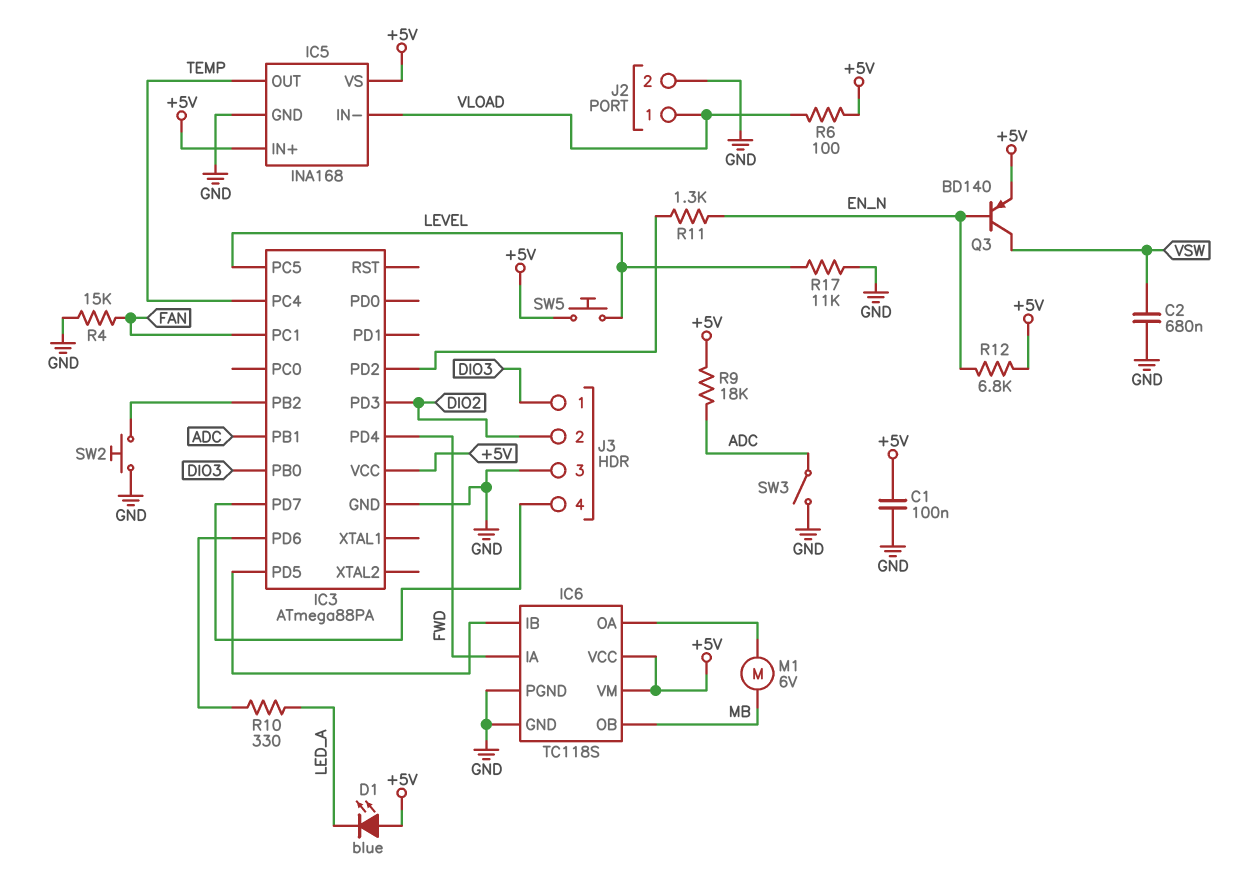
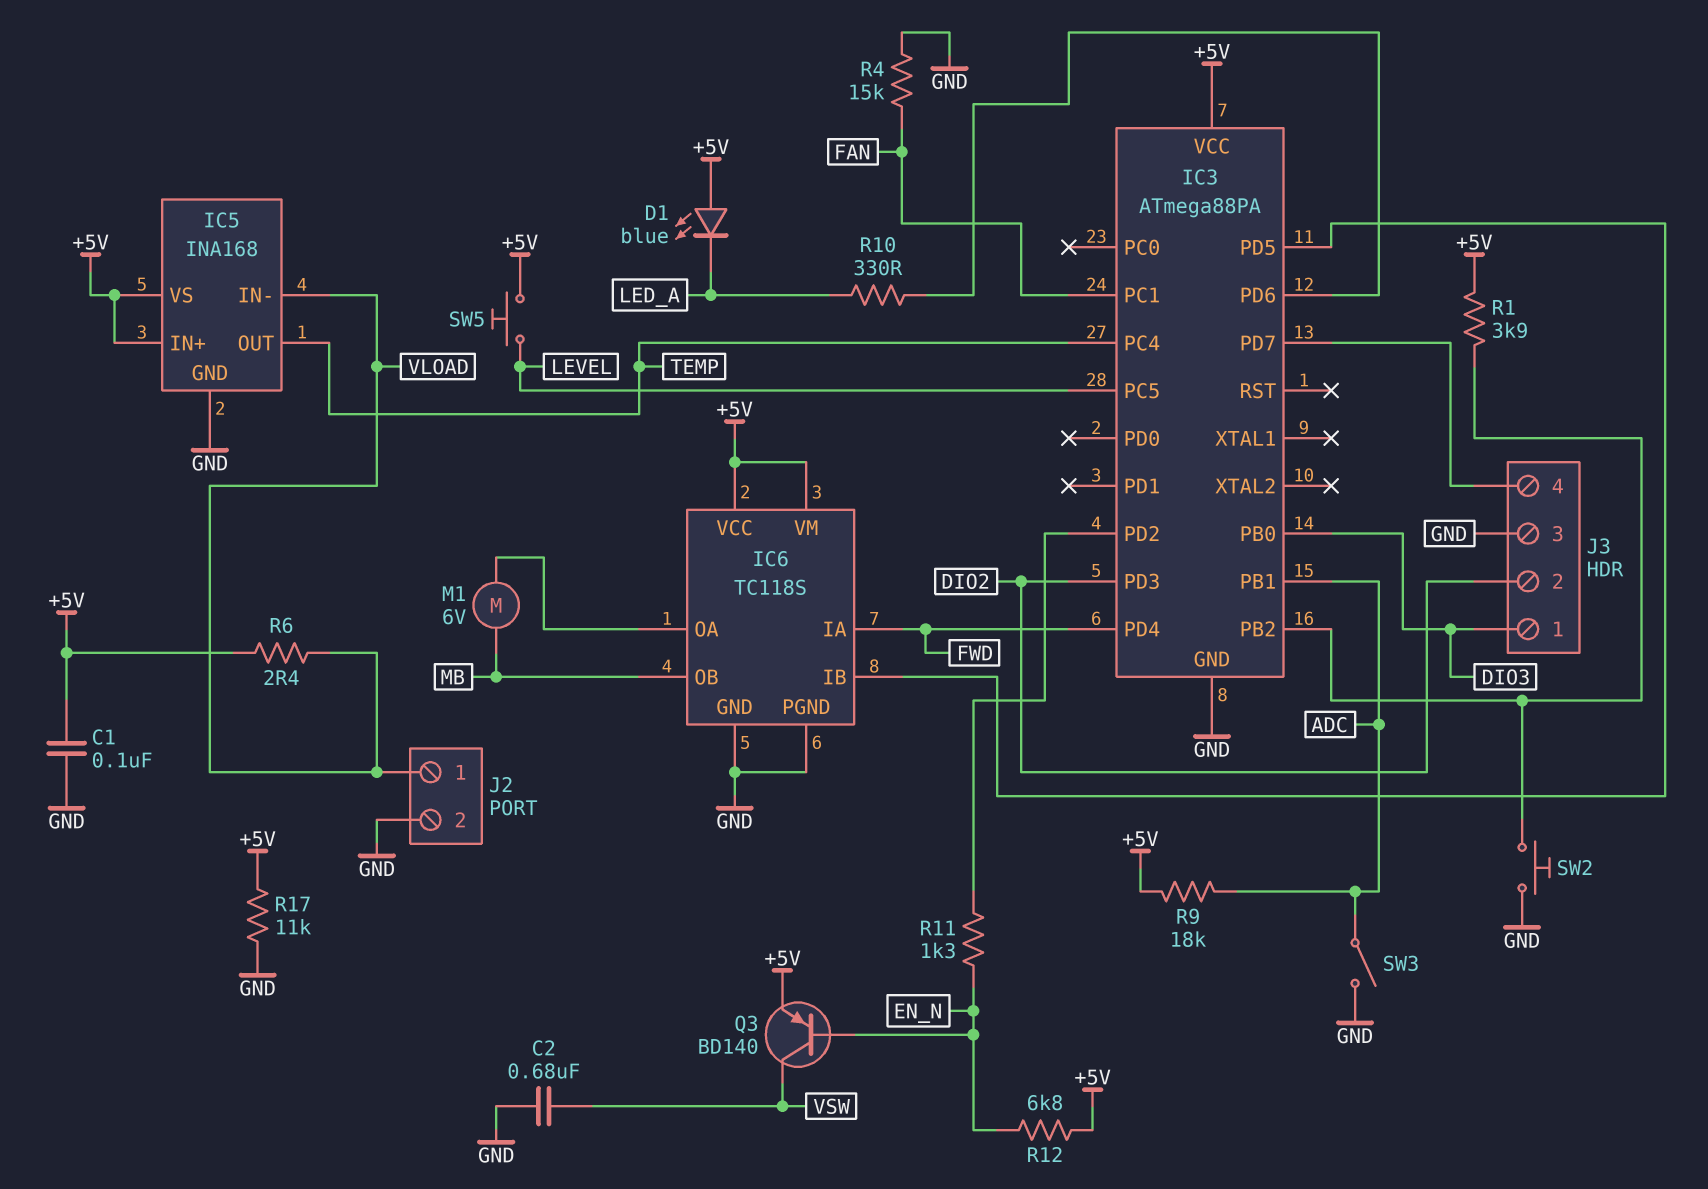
R1: none -> 3.9k (+5V, IC3/PB2)
R6: 100 (+5V, VLOAD) -> 2.4 (+5V, VLOAD)
R17: 11k (GND, LEVEL) -> 11k (+5V, GND)

